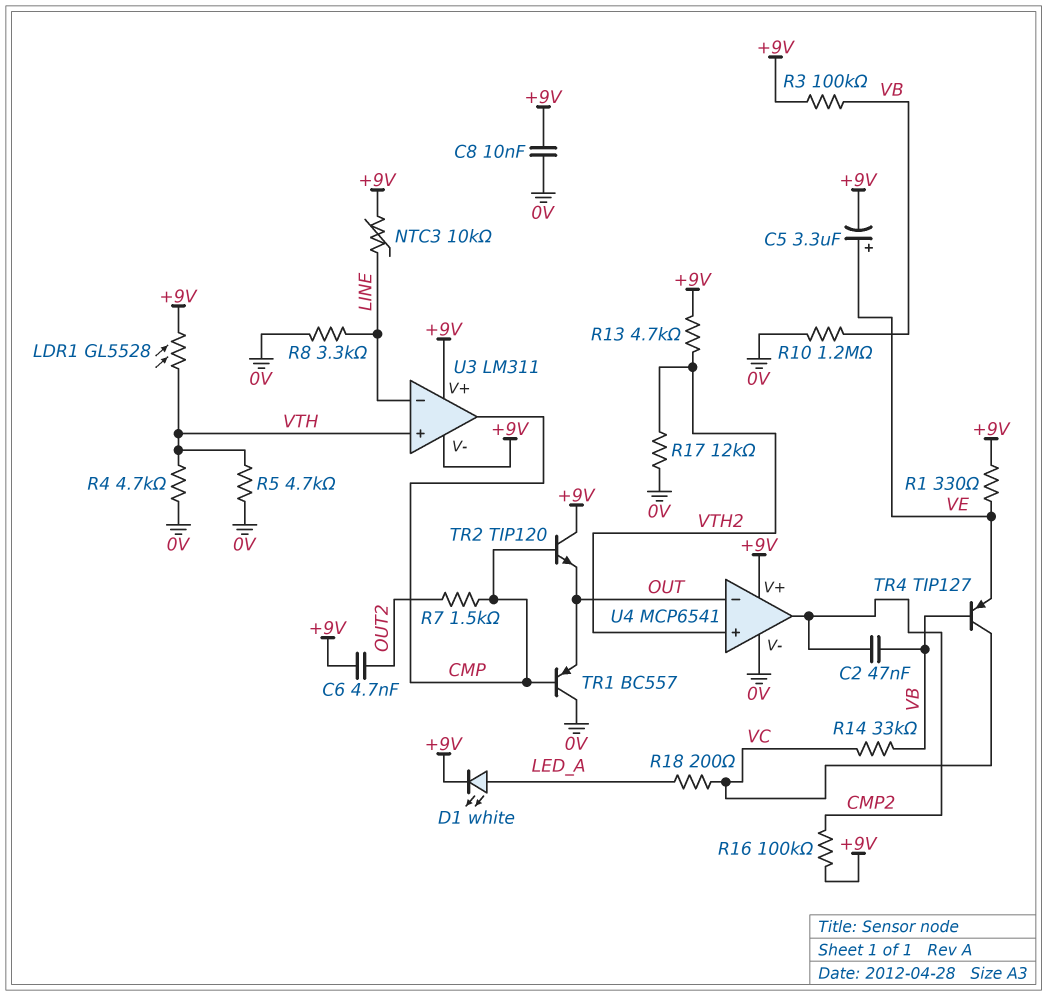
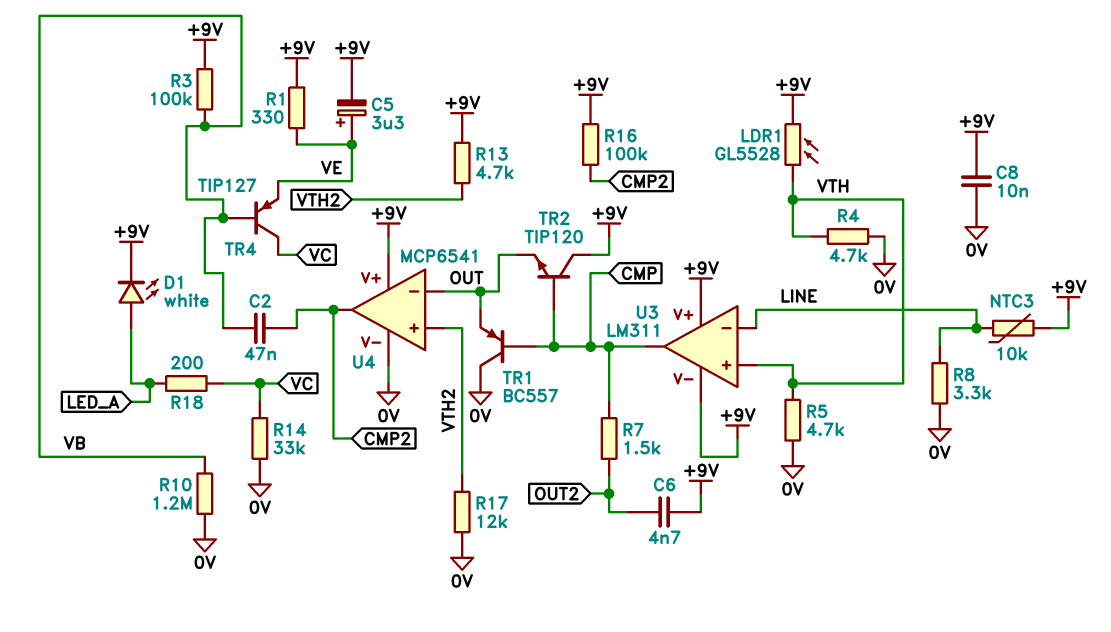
R14: 33k (VB, VC) -> 33k (0V, VC)

